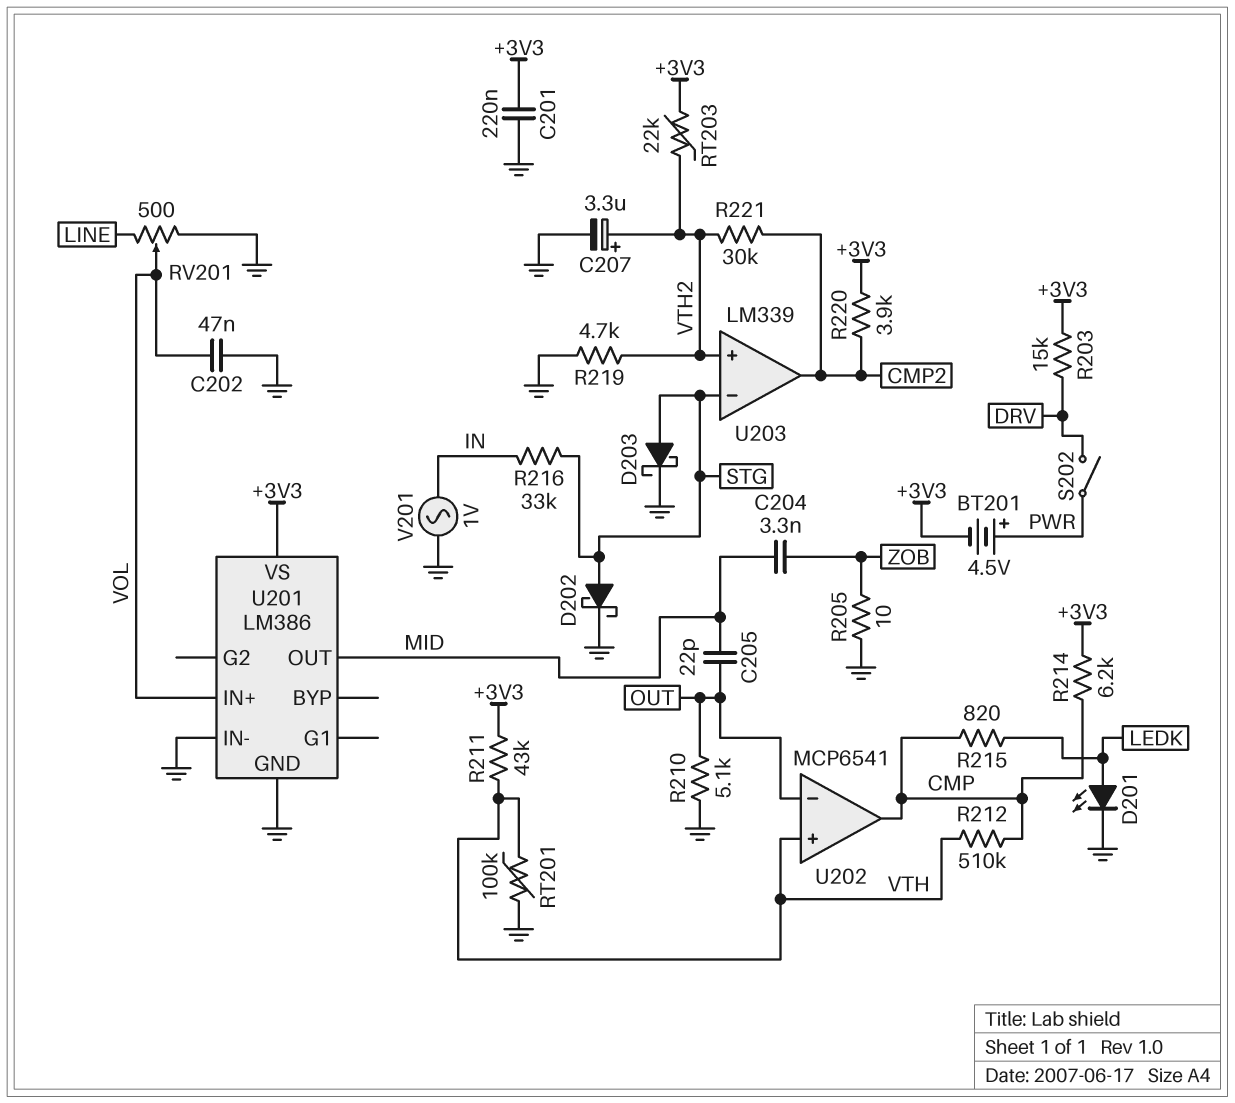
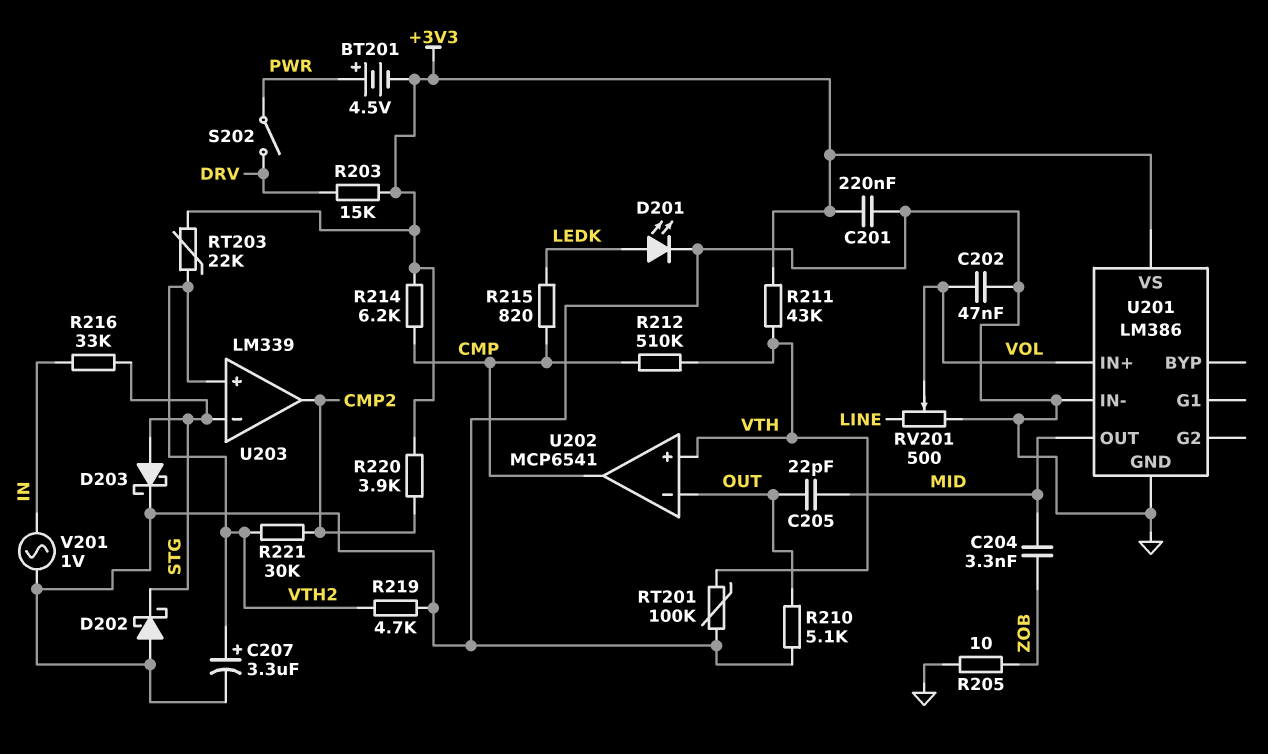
D202: schottky (A STG, K GND) -> schottky (A GND, K STG)

